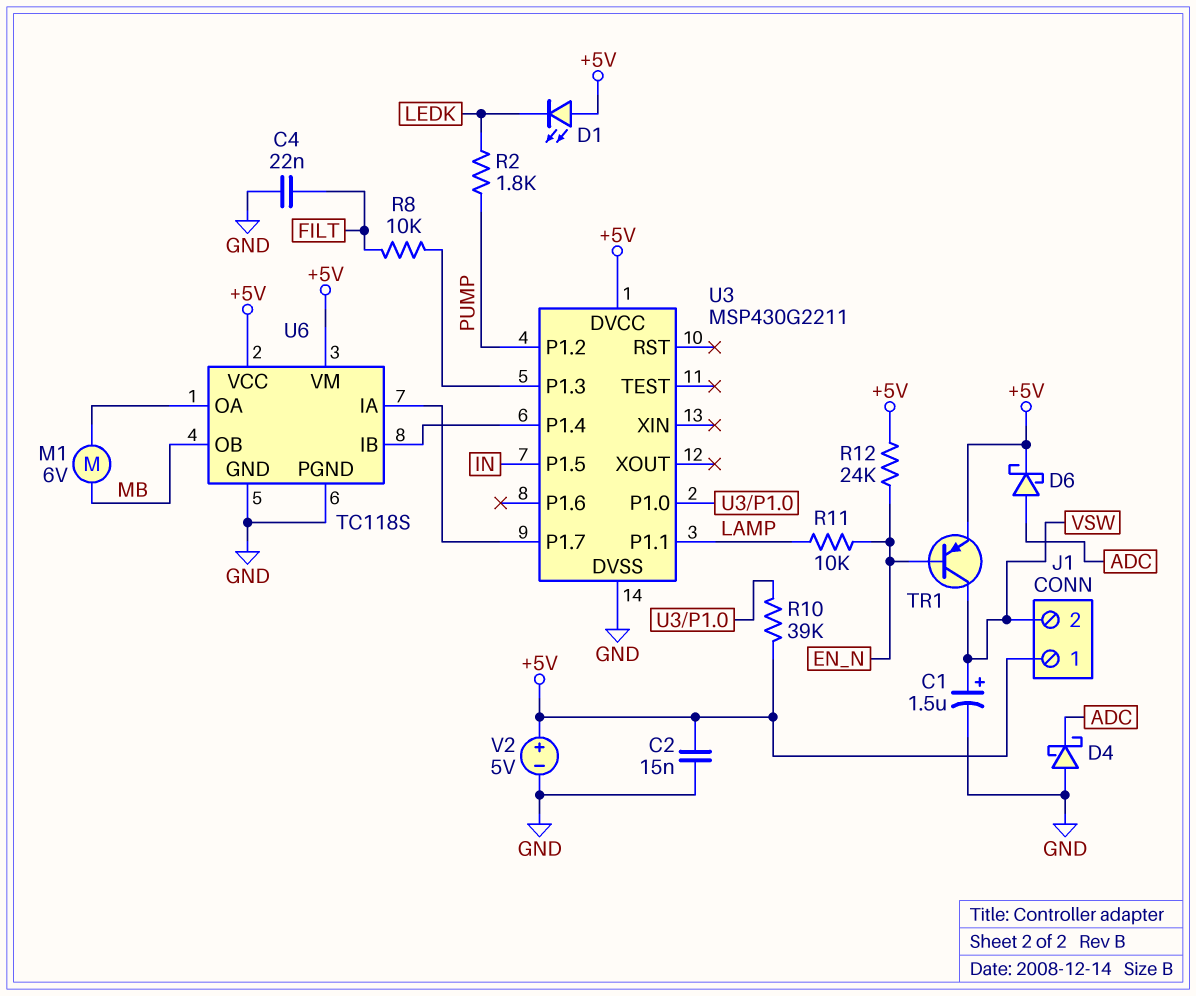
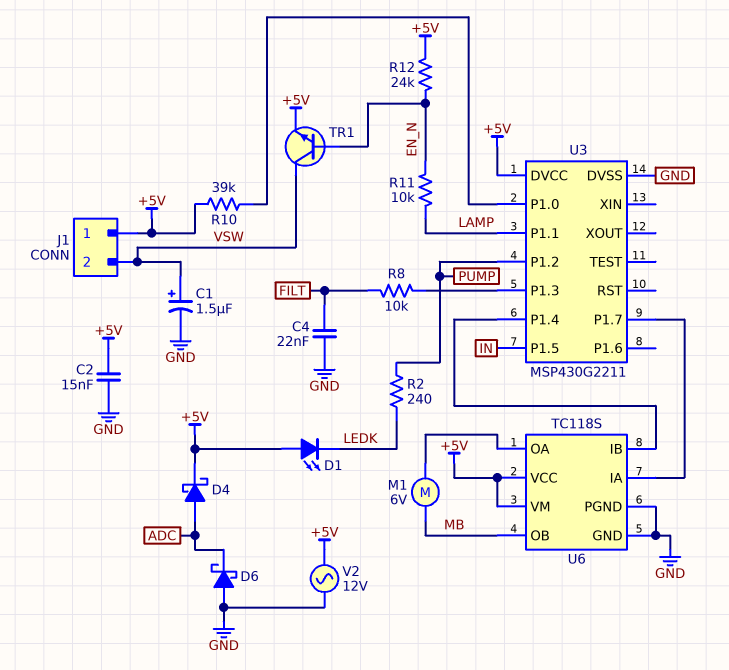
D4: schottky (A GND, K ADC) -> schottky (A ADC, K +5V)
D6: schottky (A ADC, K +5V) -> schottky (A GND, K ADC)
R2: 1.8k (LEDK, PUMP) -> 240 (LEDK, PUMP)
TR1: PNP (B EN_N, C VSW, E +5V) -> NPN (B EN_N, C VSW, E +5V)
V2: 5V (plus +5V, minus GND) -> AC 12V (+5V, GND)

